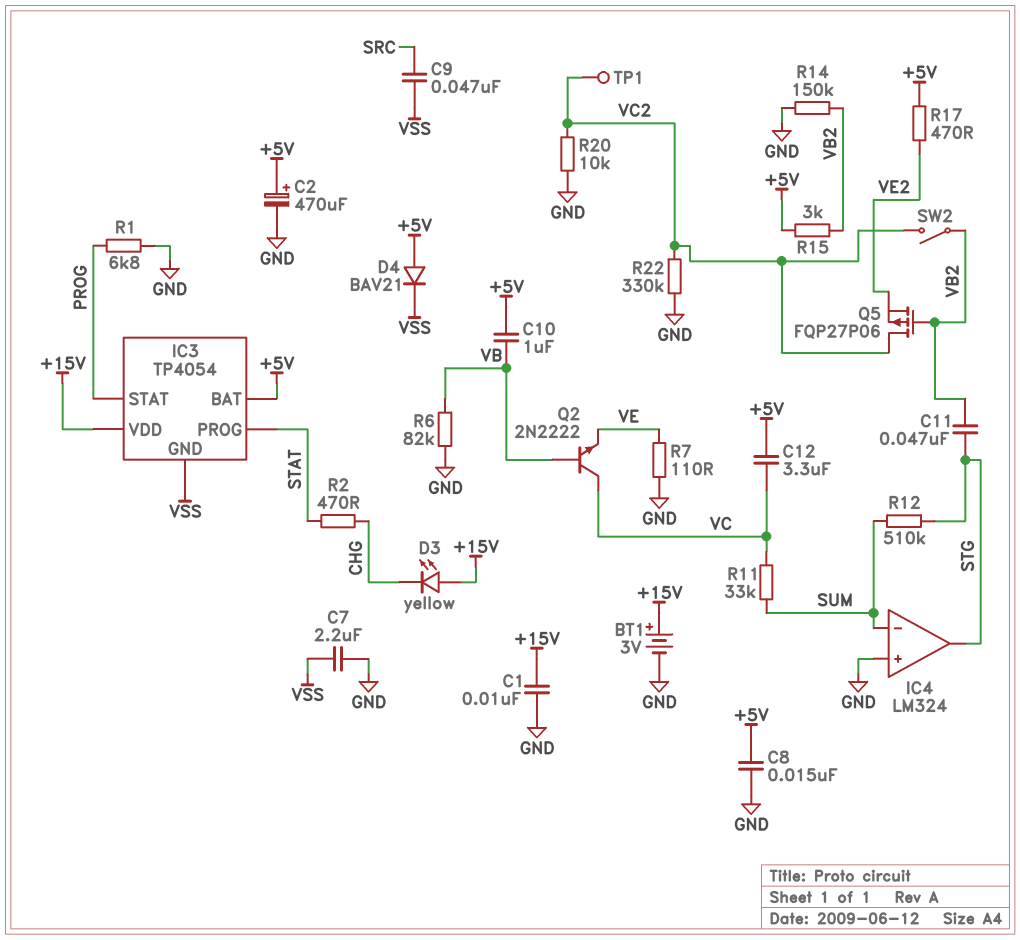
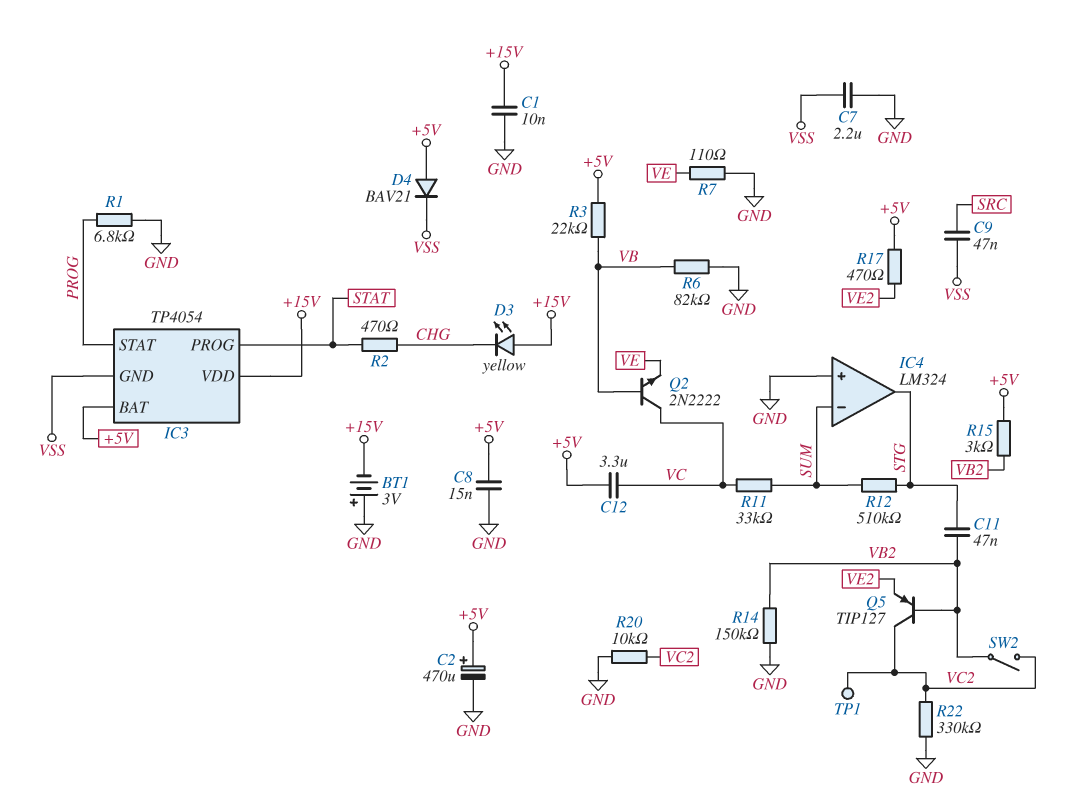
BT1: 3V (plus +15V, minus GND) -> 3V (plus GND, minus +15V)
C10: 1uF (+5V, VB) -> none
Q5: PMOS FQP27P06 (G VB2, D VC2, S VE2) -> PNP TIP127 (B VB2, C VC2, E VE2)
R3: none -> 22k (+5V, VB)

